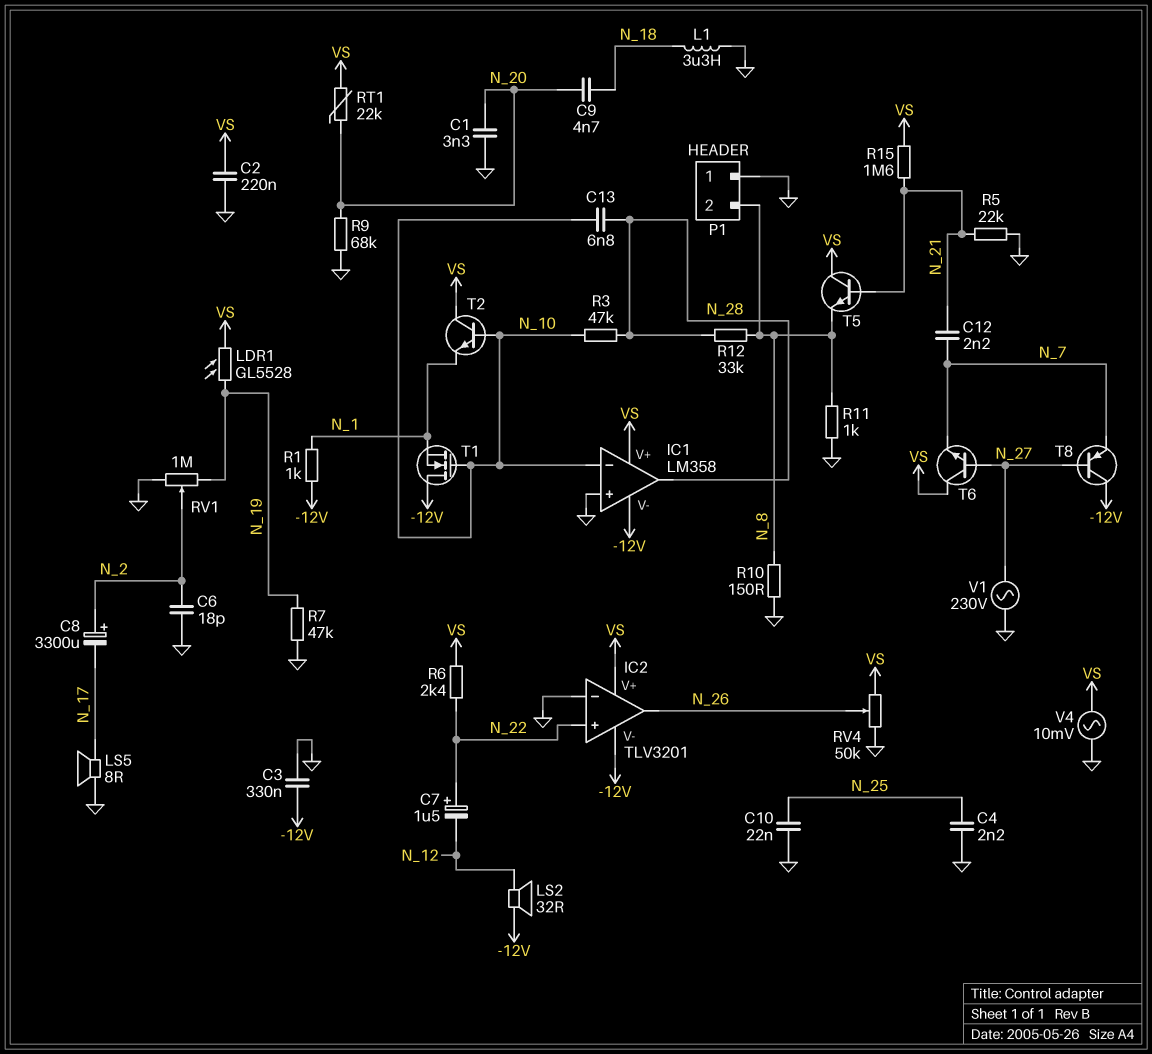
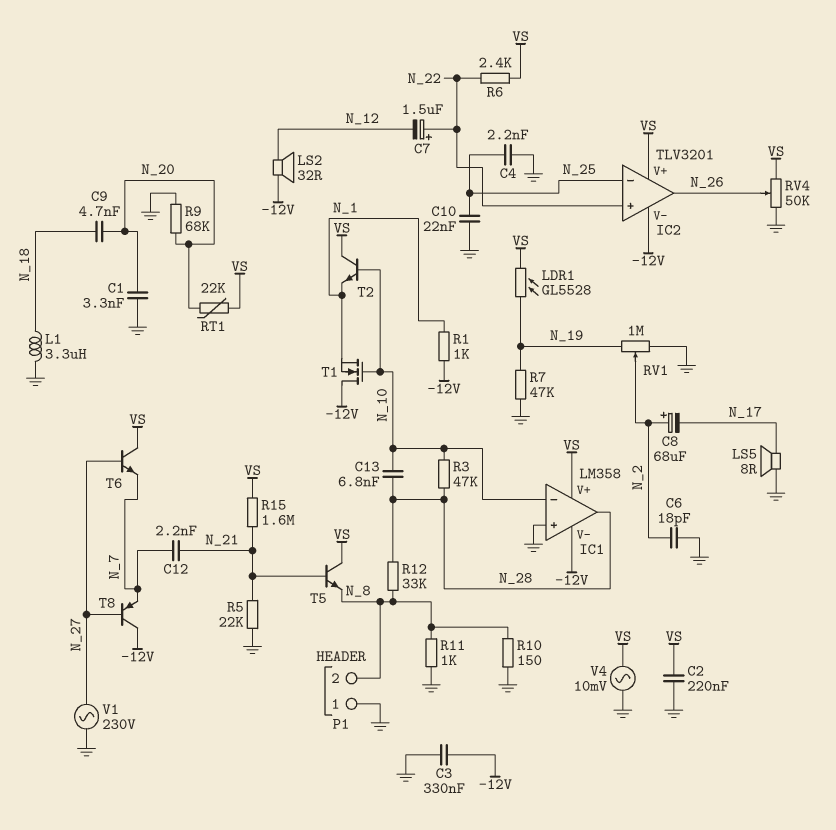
C8: 3300uF (plus N_2, minus N_17) -> 68uF (plus N_2, minus N_17)
IC2 pin in-: GND -> N_25

